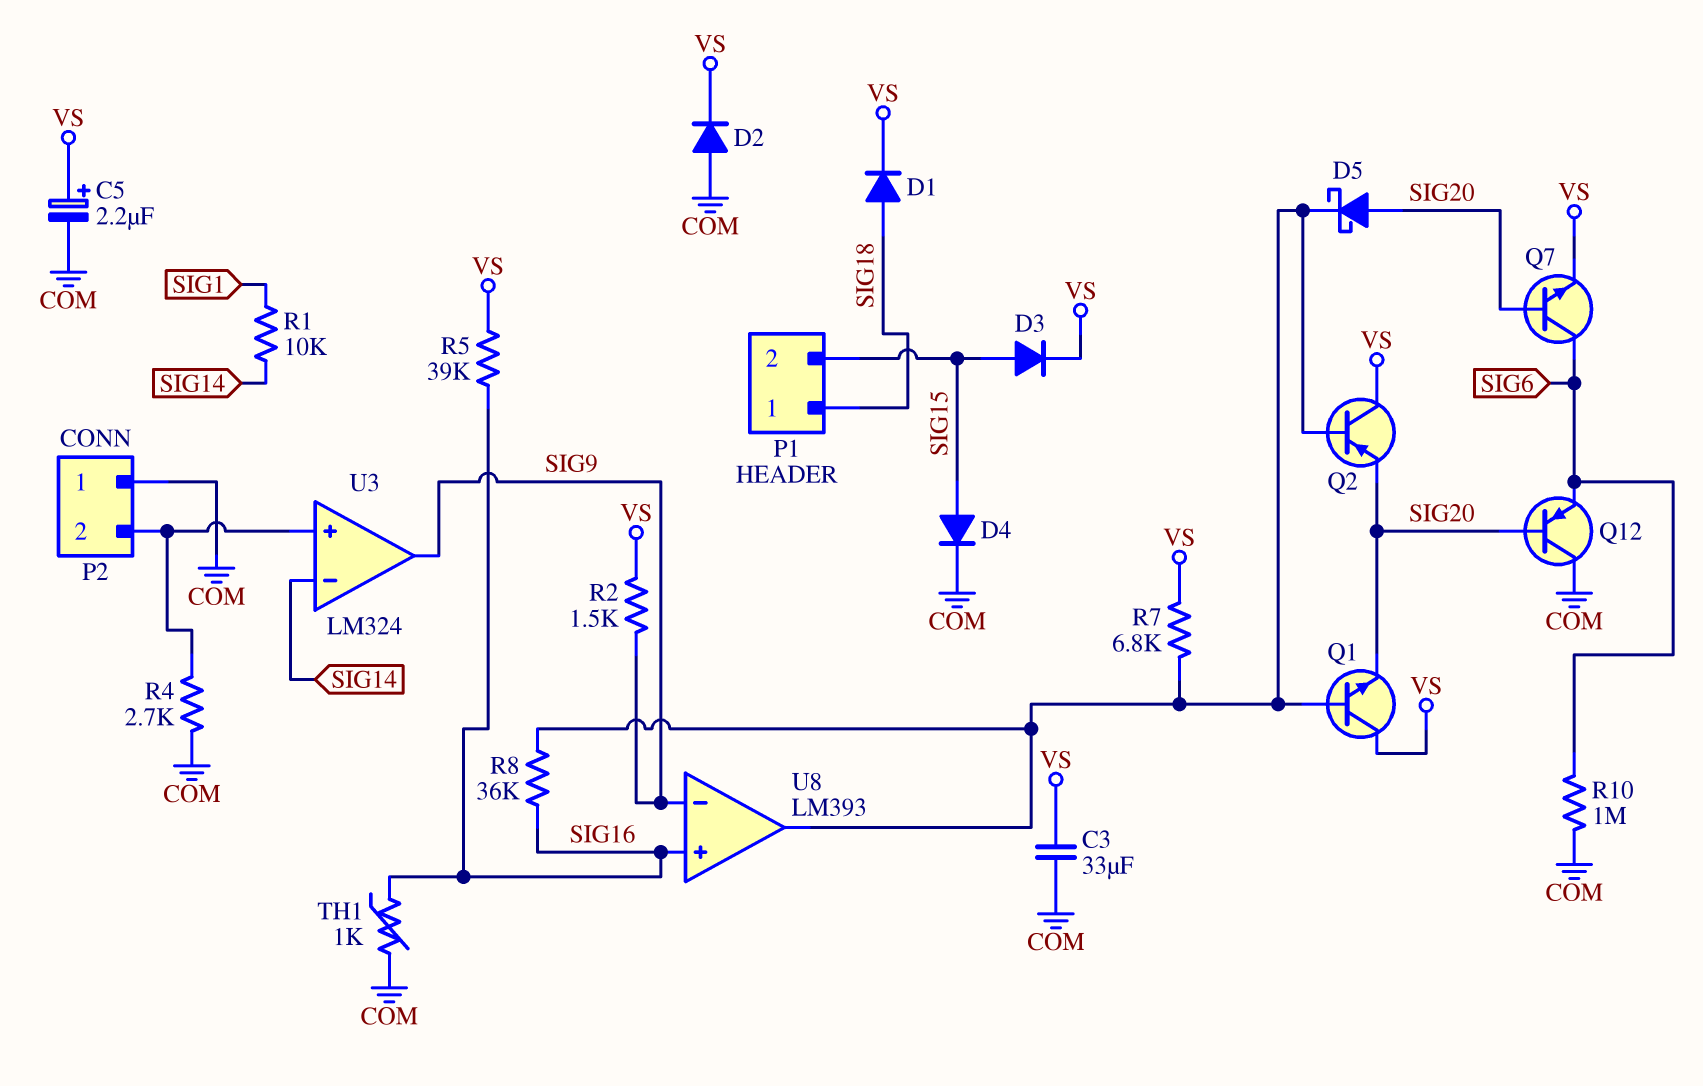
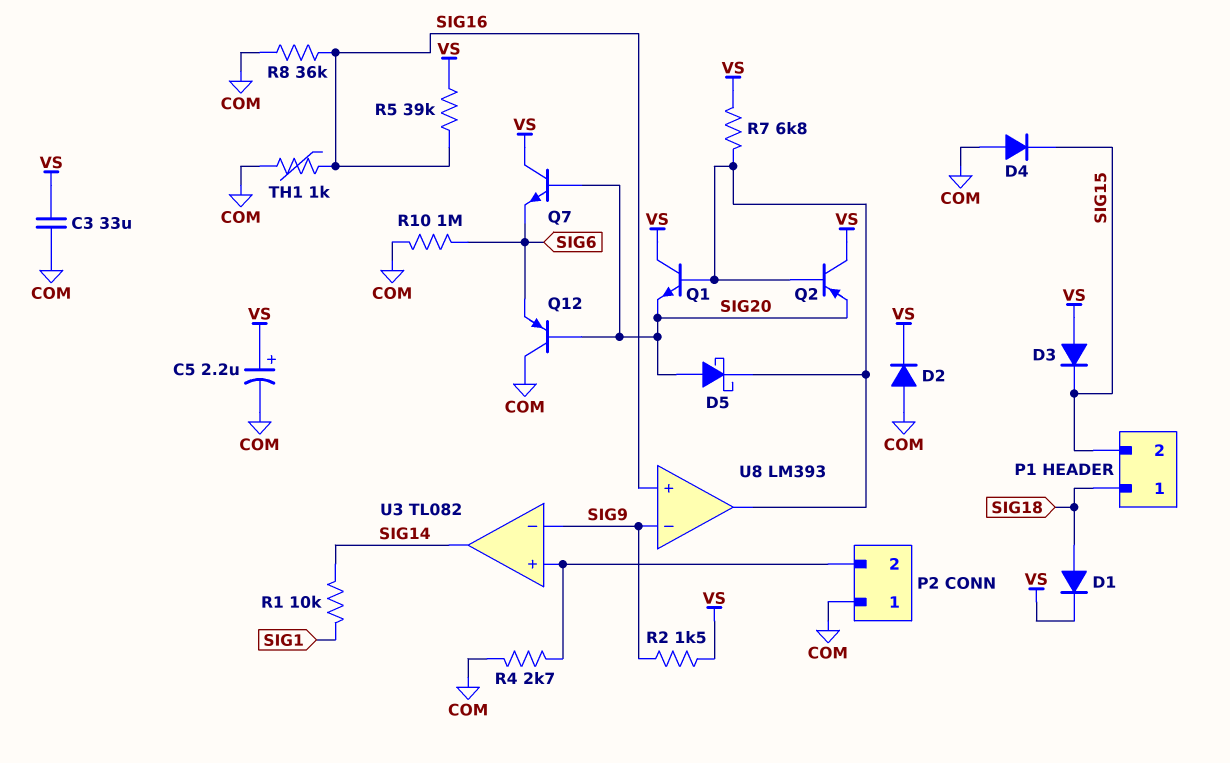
D3: diode (A SIG15, K VS) -> diode (A VS, K SIG15)
D4: diode (A SIG15, K COM) -> diode (A COM, K SIG15)
Q7: NPN (B SIG20, C SIG6, E VS) -> NPN (B SIG20, C VS, E SIG6)
R8: 36k (SIG16, U8/out) -> 36k (COM, SIG16)
U3: LM324 -> TL082
U3 pin in-: SIG14 -> SIG9
U3 pin out: SIG9 -> SIG14

